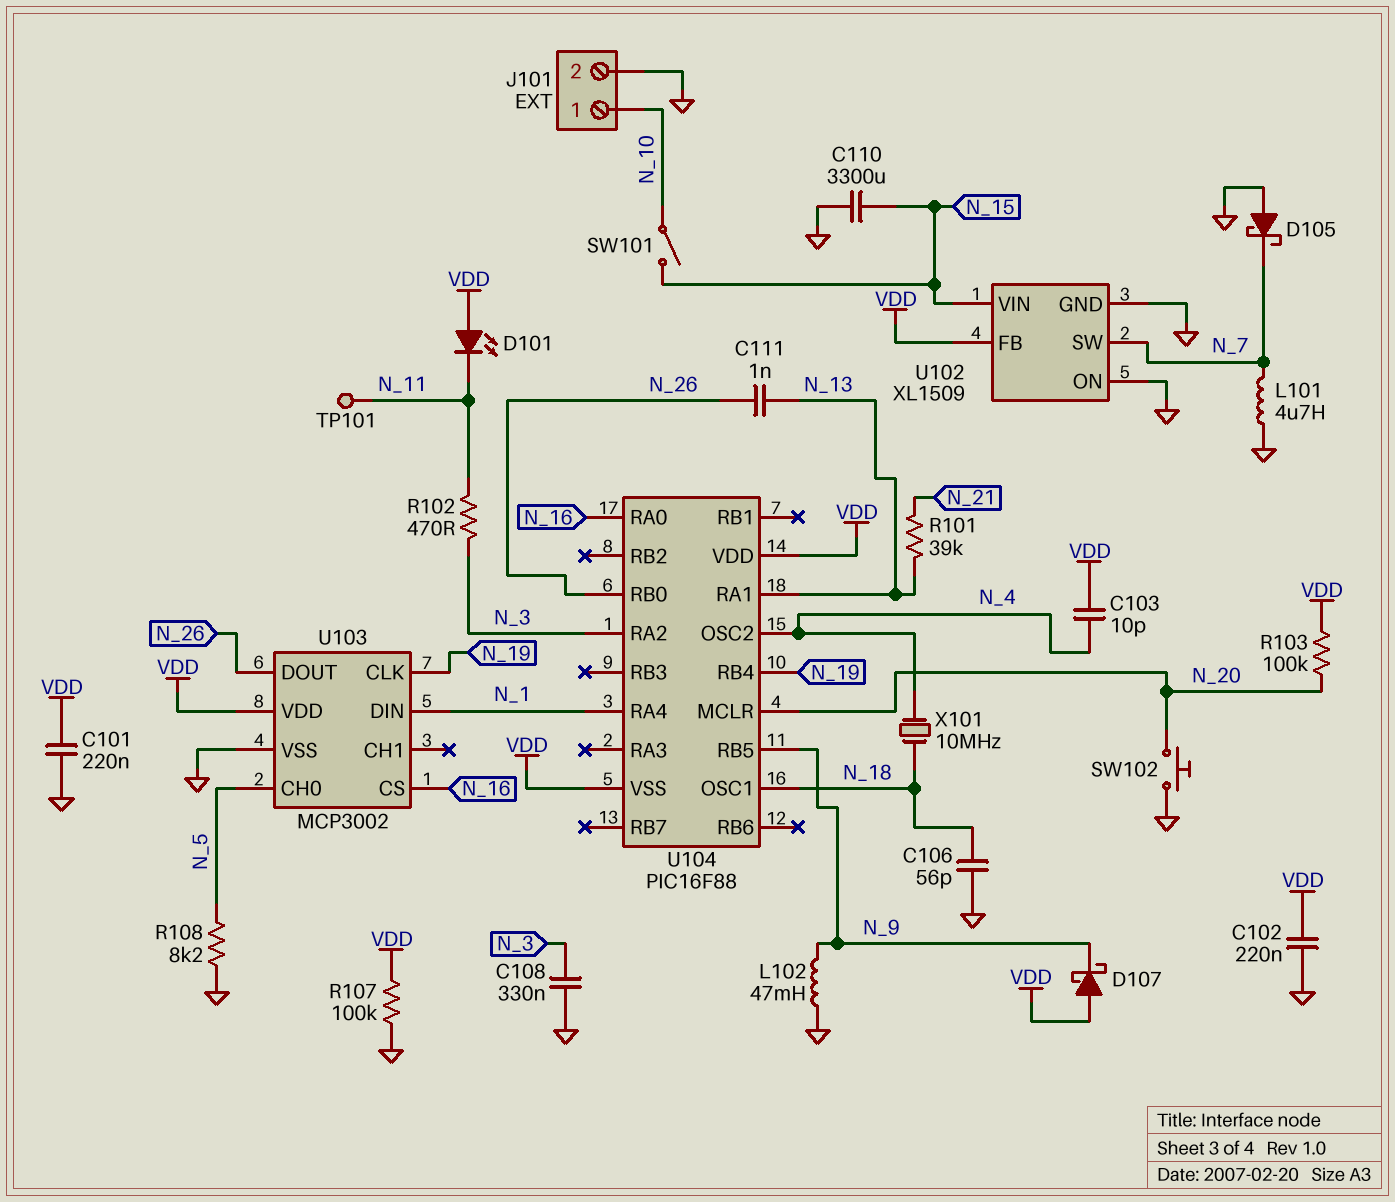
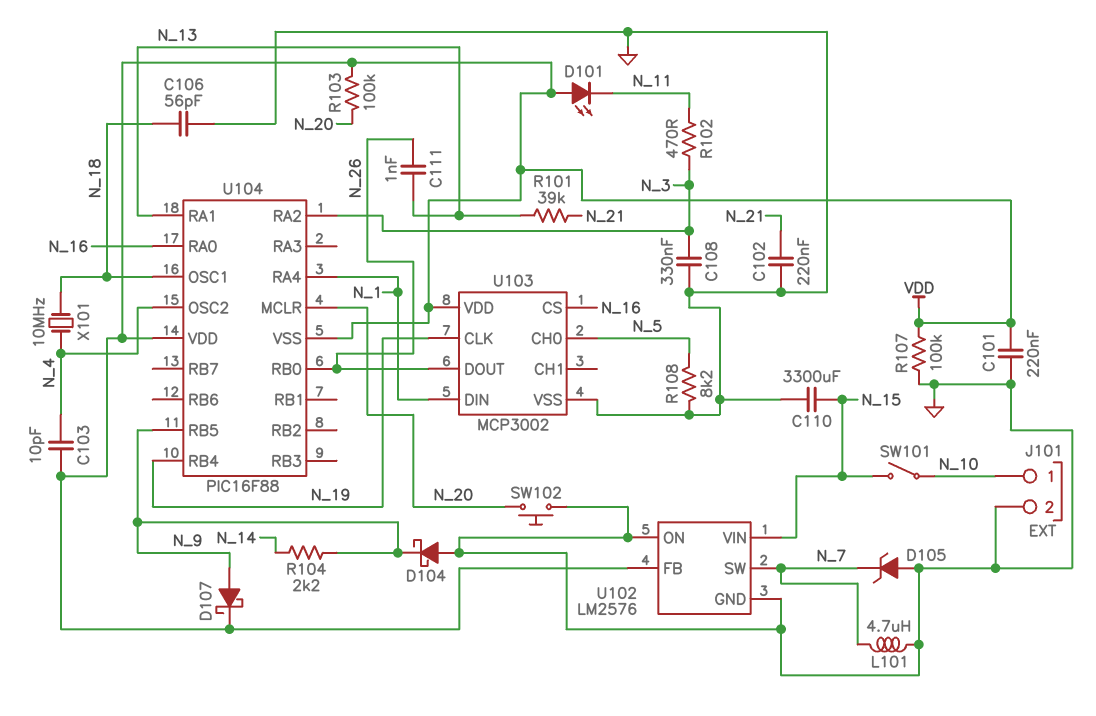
C102: 220nF (GND, VDD) -> 220nF (GND, N_21)
D104: none -> schottky (A GND, K N_9)
D105: schottky (A GND, K N_7) -> zener (A GND, K N_7)
D107: schottky (A VDD, K N_9) -> schottky (A N_9, K VDD)
L102: 47mH (GND, N_9) -> none
R104: none -> 2.2k (N_9, N_14)
TP101: test point (N_11) -> none
U102: XL1509 -> LM2576

